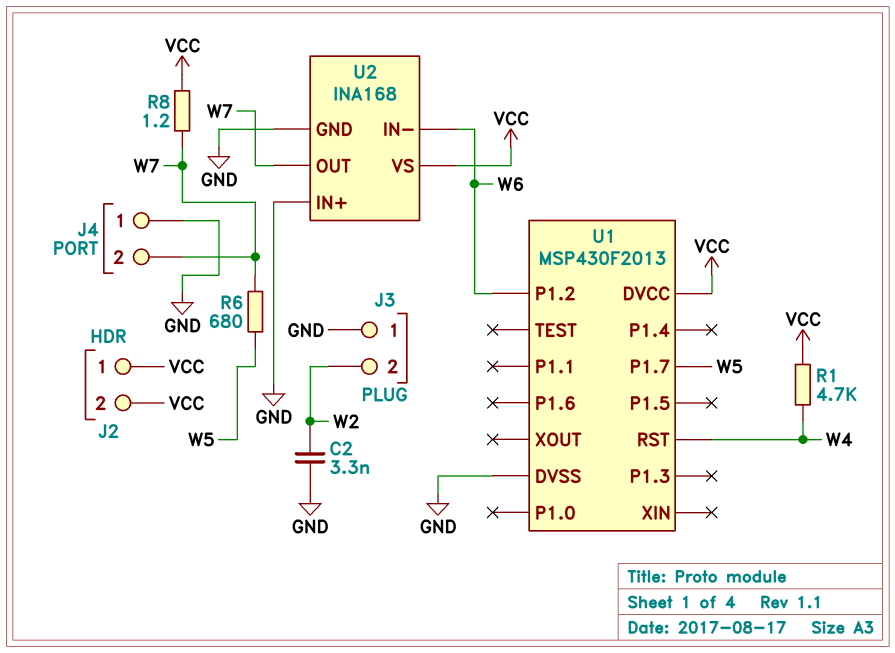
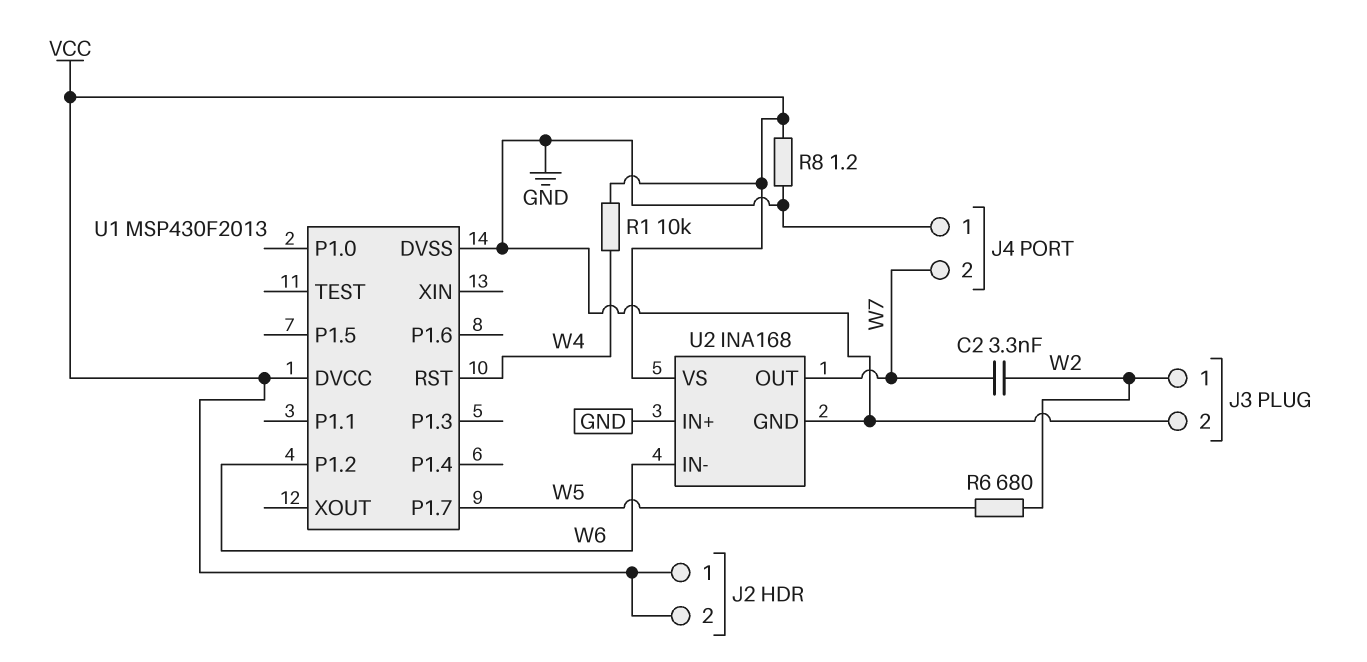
C2: 3.3nF (GND, W2) -> 3.3nF (W2, W7)
J3 pin 1: GND -> W2
J3 pin 2: W2 -> GND
R1: 4.7k (VCC, W4) -> 10k (VCC, W4)
R6: 680 (W5, W7) -> 680 (W2, W5)
R8: 1.2 (VCC, W7) -> 1.2 (GND, VCC)

